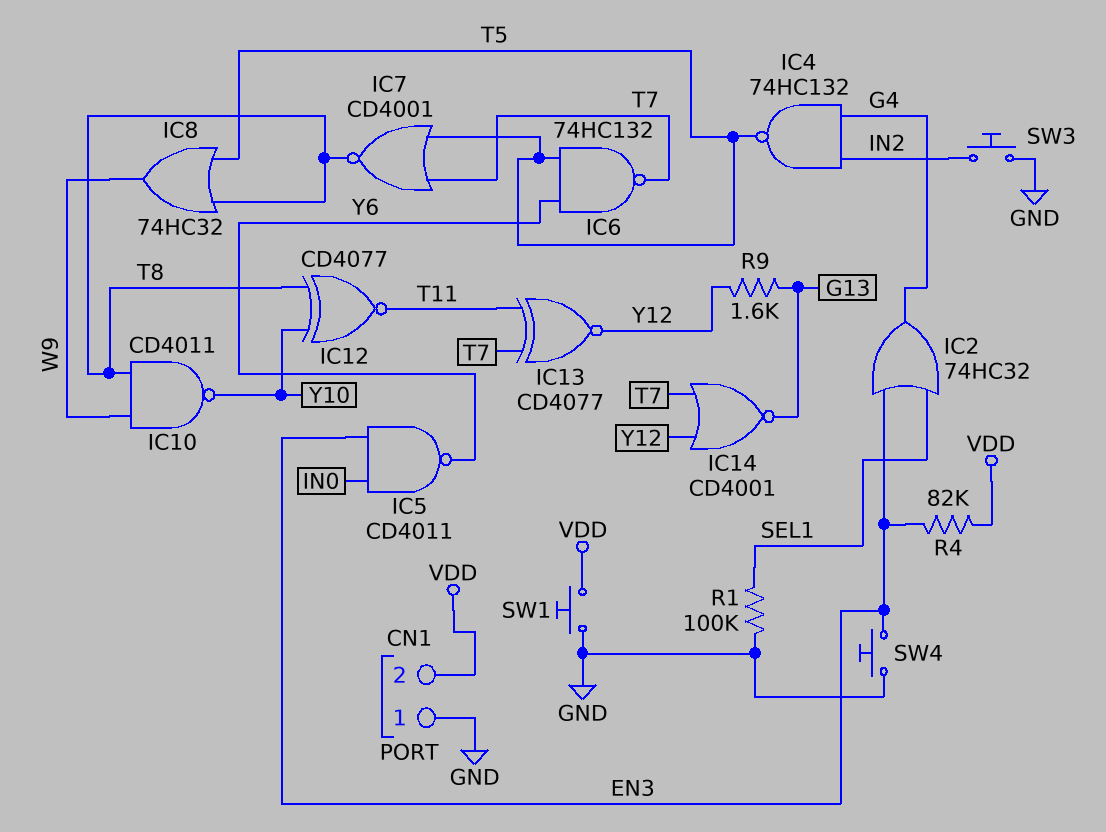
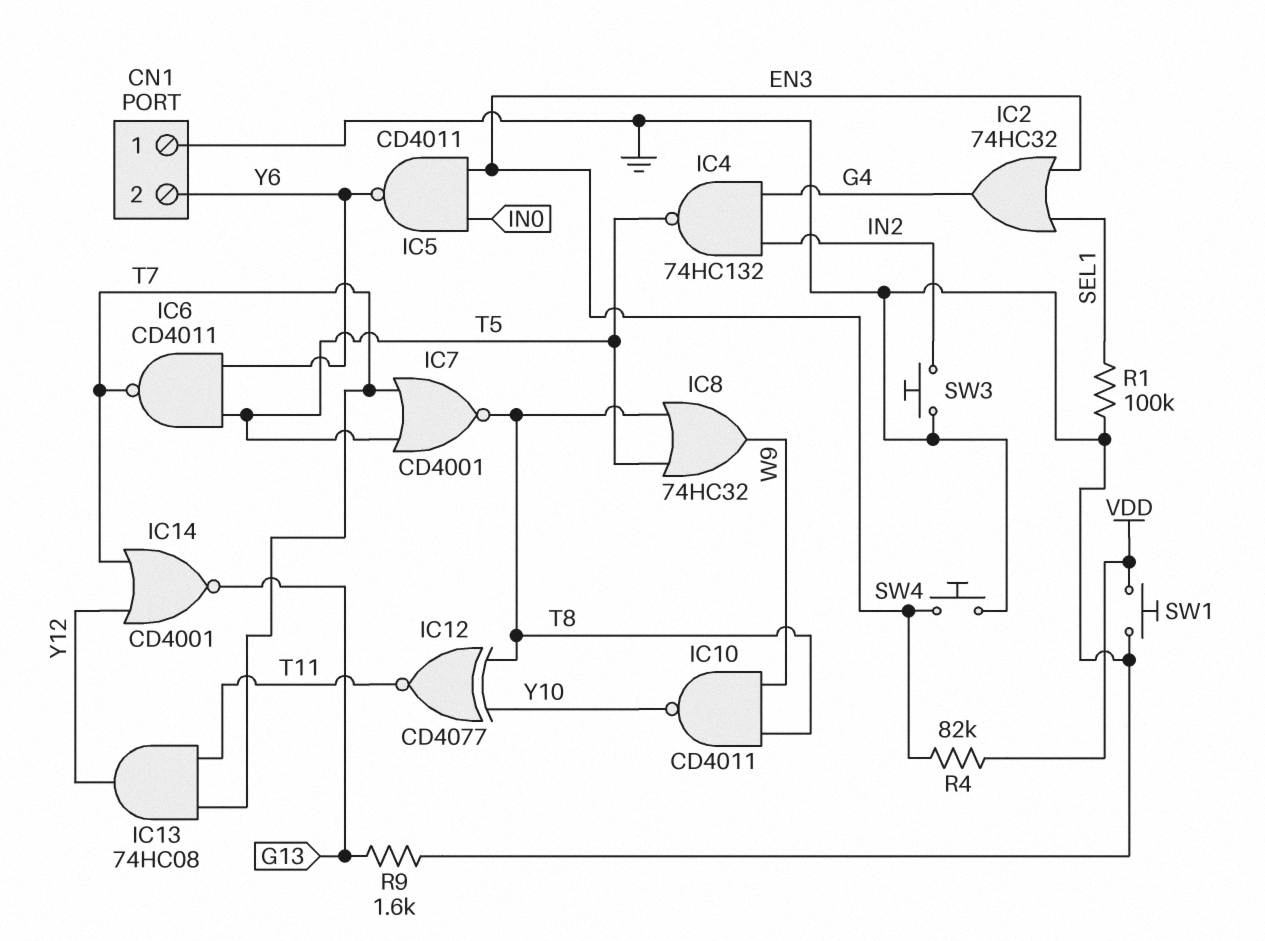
CN1 pin 2: VDD -> Y6
IC6: NAND 74HC132 (in T5, in Y6, out T7) -> NAND CD4011 (in T5, in Y6, out T7)
IC13: XNOR CD4077 (in T7, in T11, out Y12) -> AND 74HC08 (in T7, in T11, out Y12)
R9: 1.6k (G13, Y12) -> 1.6k (G13, GND)

